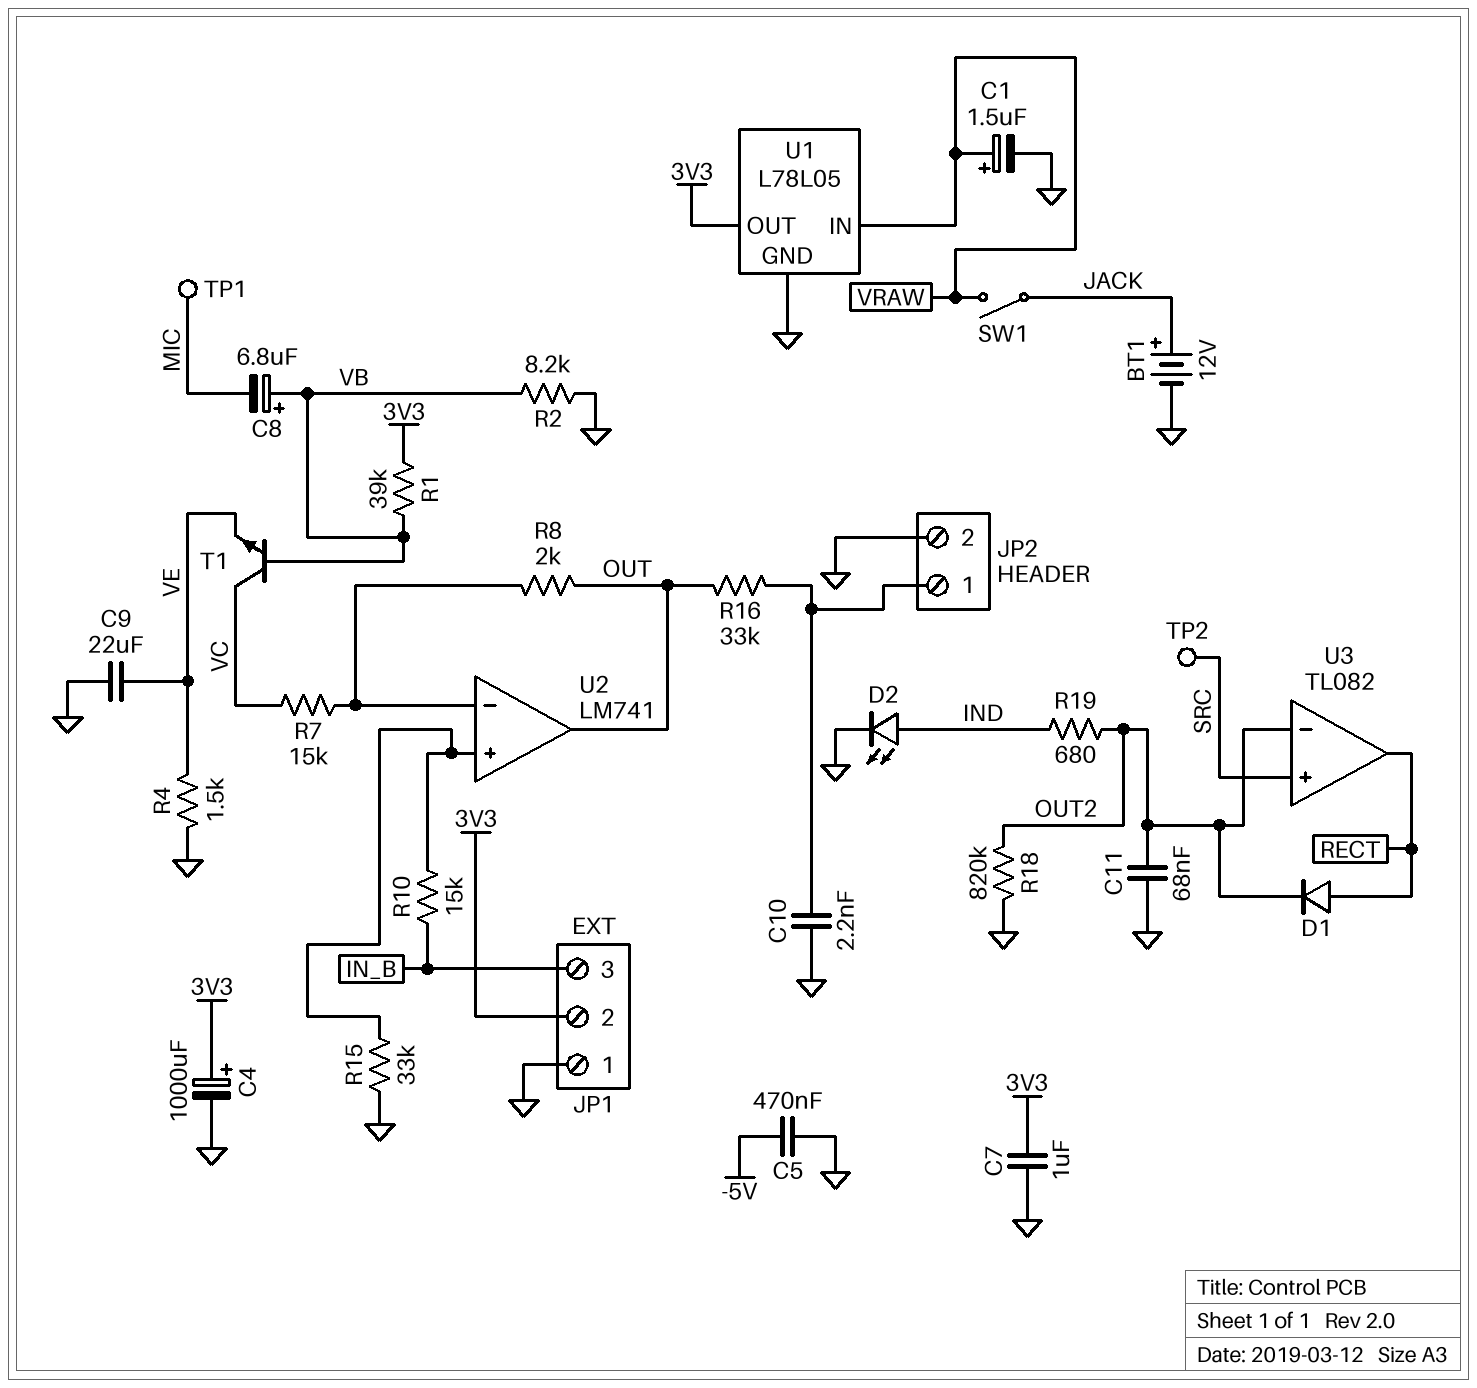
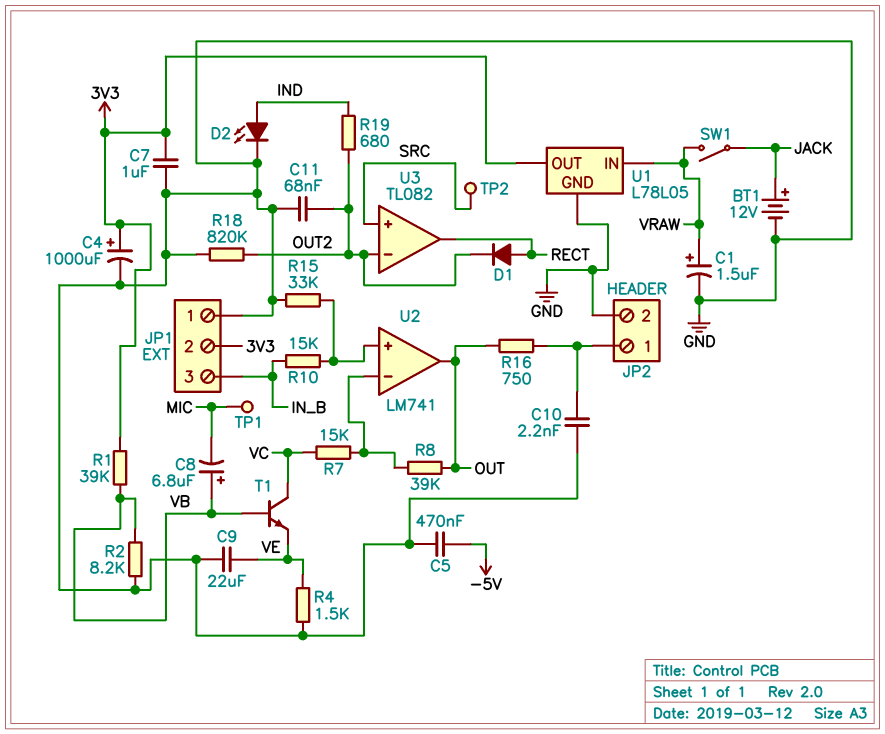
R8: 2k (OUT, U2/in-) -> 39k (OUT, U2/in-)
R16: 33k (JP2/1, OUT) -> 750 (JP2/1, OUT)

